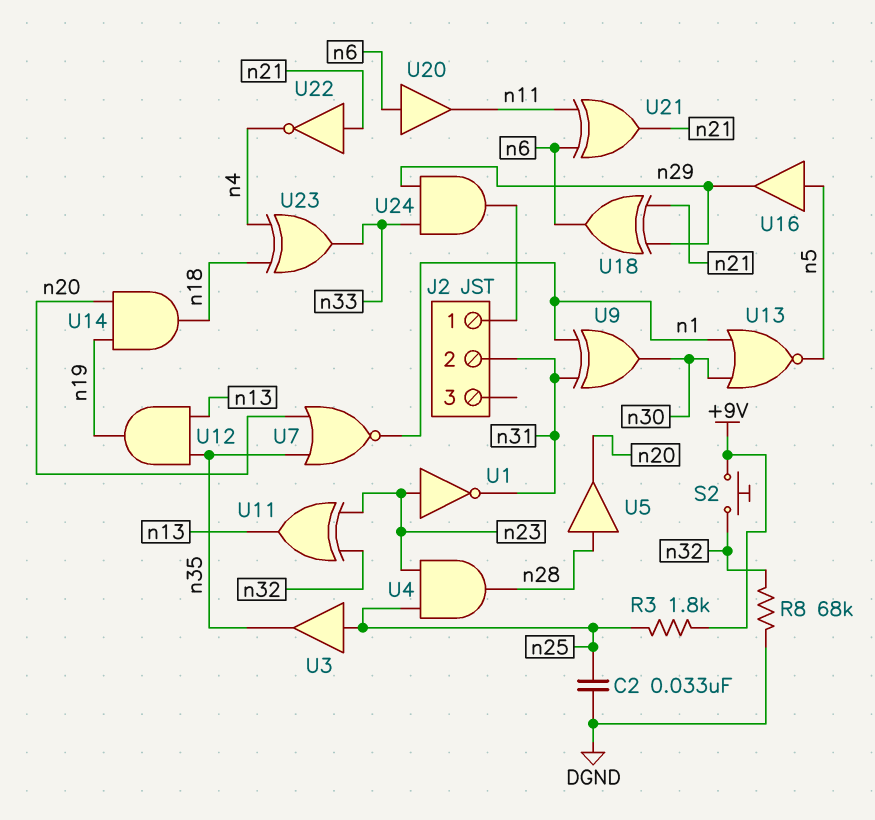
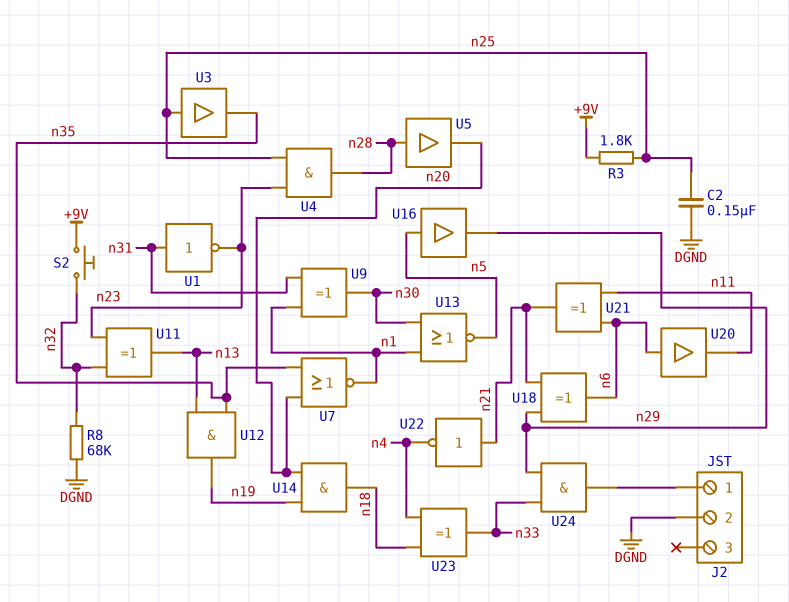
C2: 33nF (DGND, n25) -> 150nF (DGND, n25)
J2 pin 2: n31 -> DGND
U1: NOT (in n23, out n31) -> NOT (in n31, out n23)

